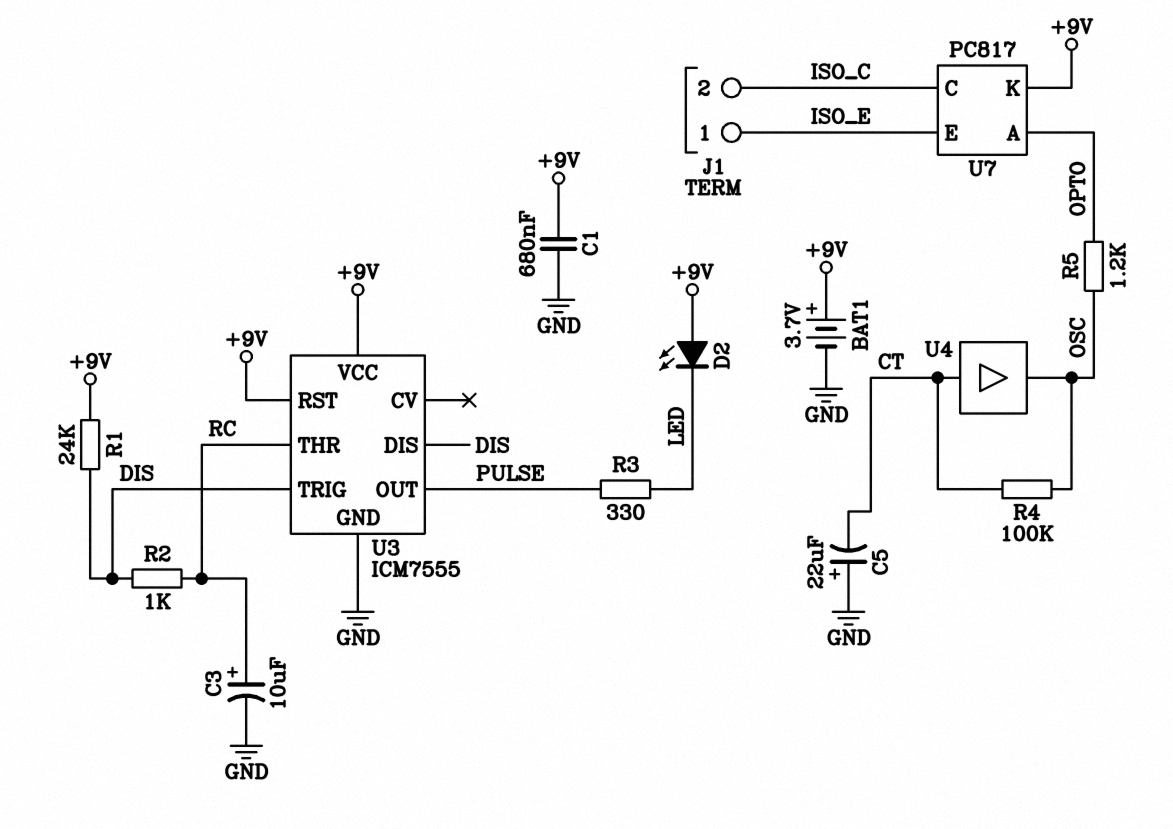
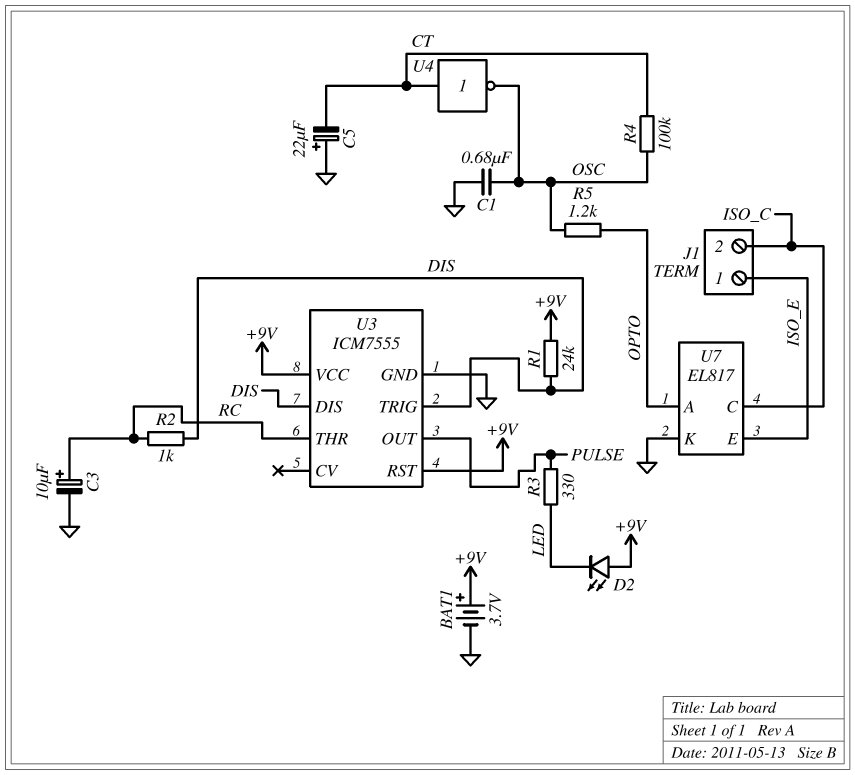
C1: 680nF (+9V, GND) -> 680nF (GND, OSC)
U4: buffer (in CT, out OSC) -> NOT (in CT, out OSC)
U7: PC817 -> EL817
U7 pin K: +9V -> GND

